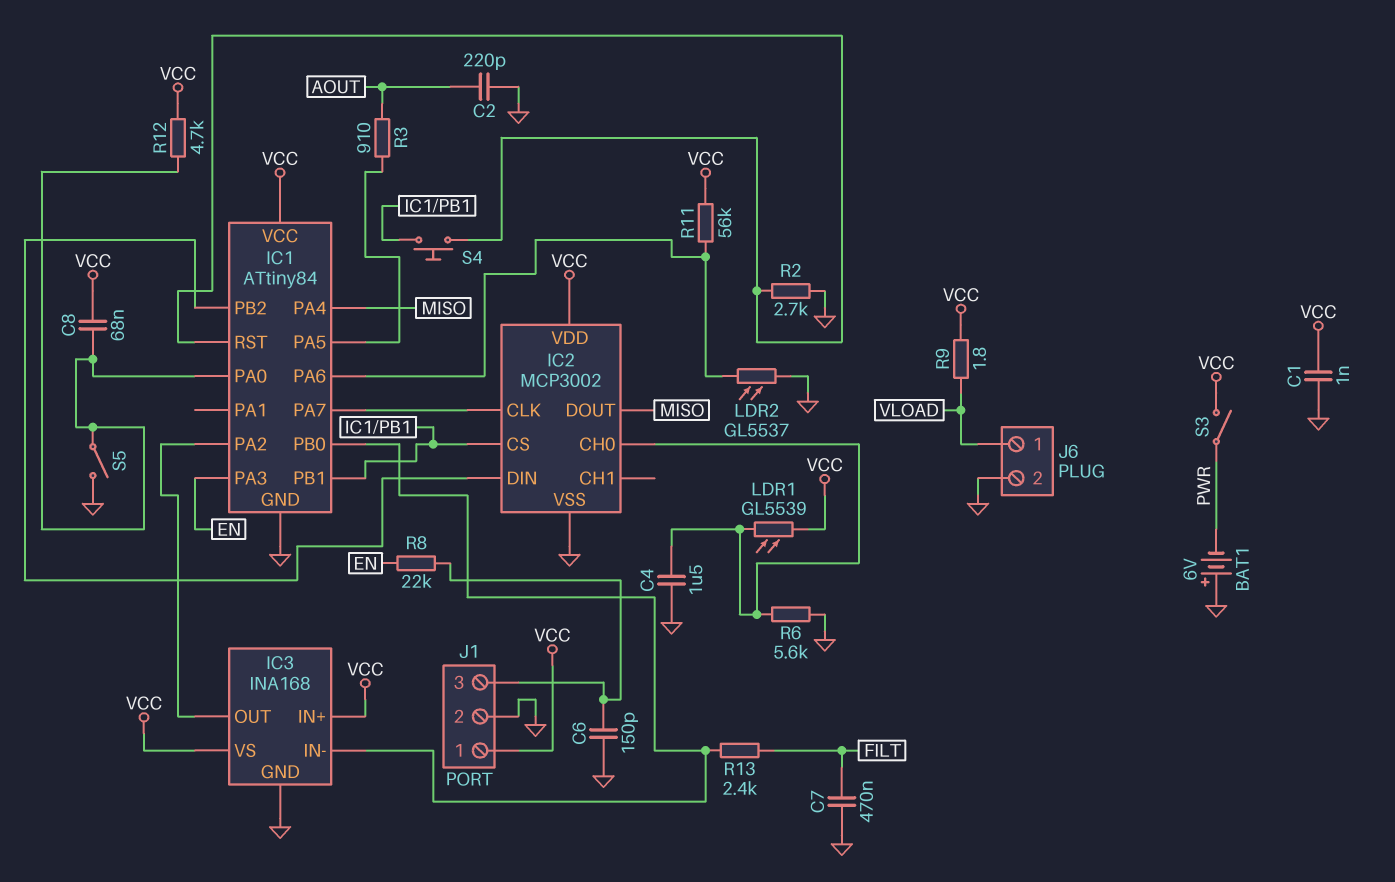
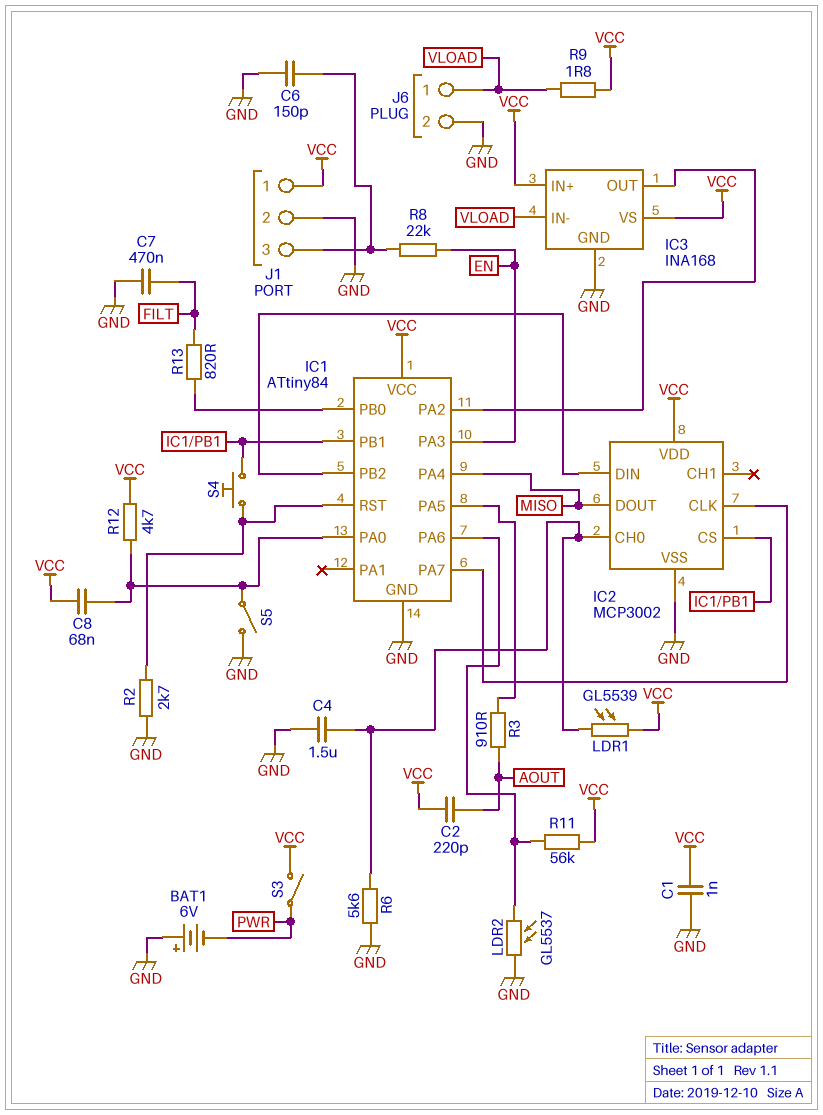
C2: 220pF (AOUT, GND) -> 220pF (AOUT, VCC)
IC3 pin IN-: IC1/PB0 -> VLOAD
R13: 2.4k (FILT, IC1/PB0) -> 820 (FILT, IC1/PB0)

